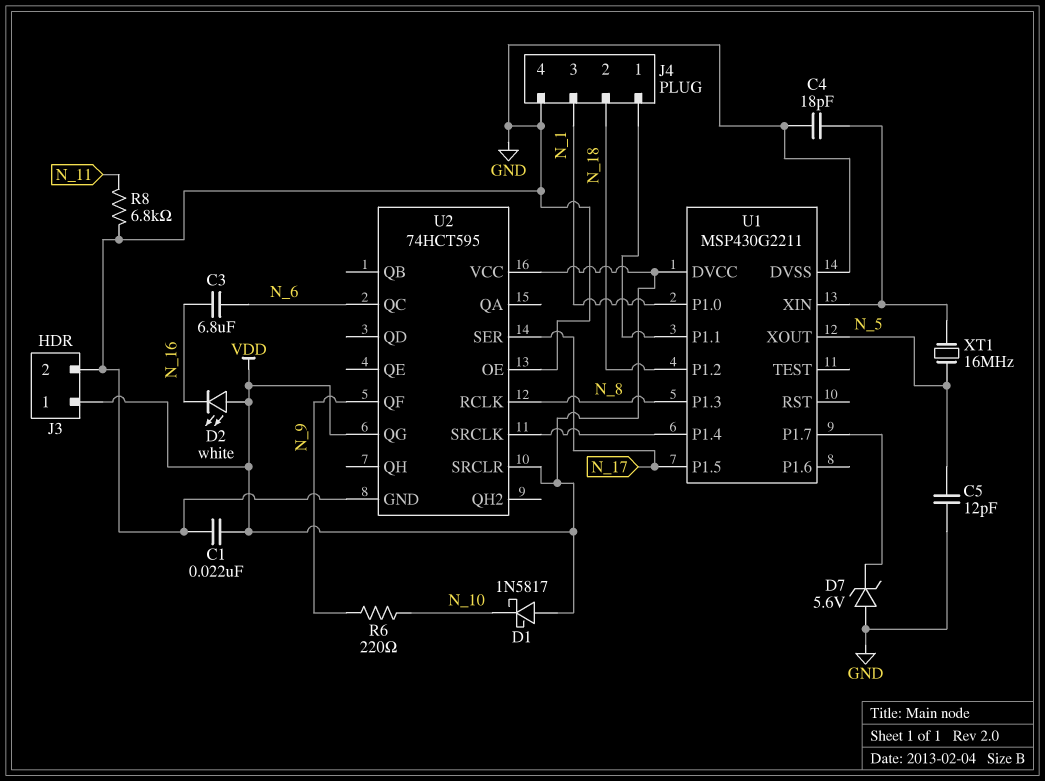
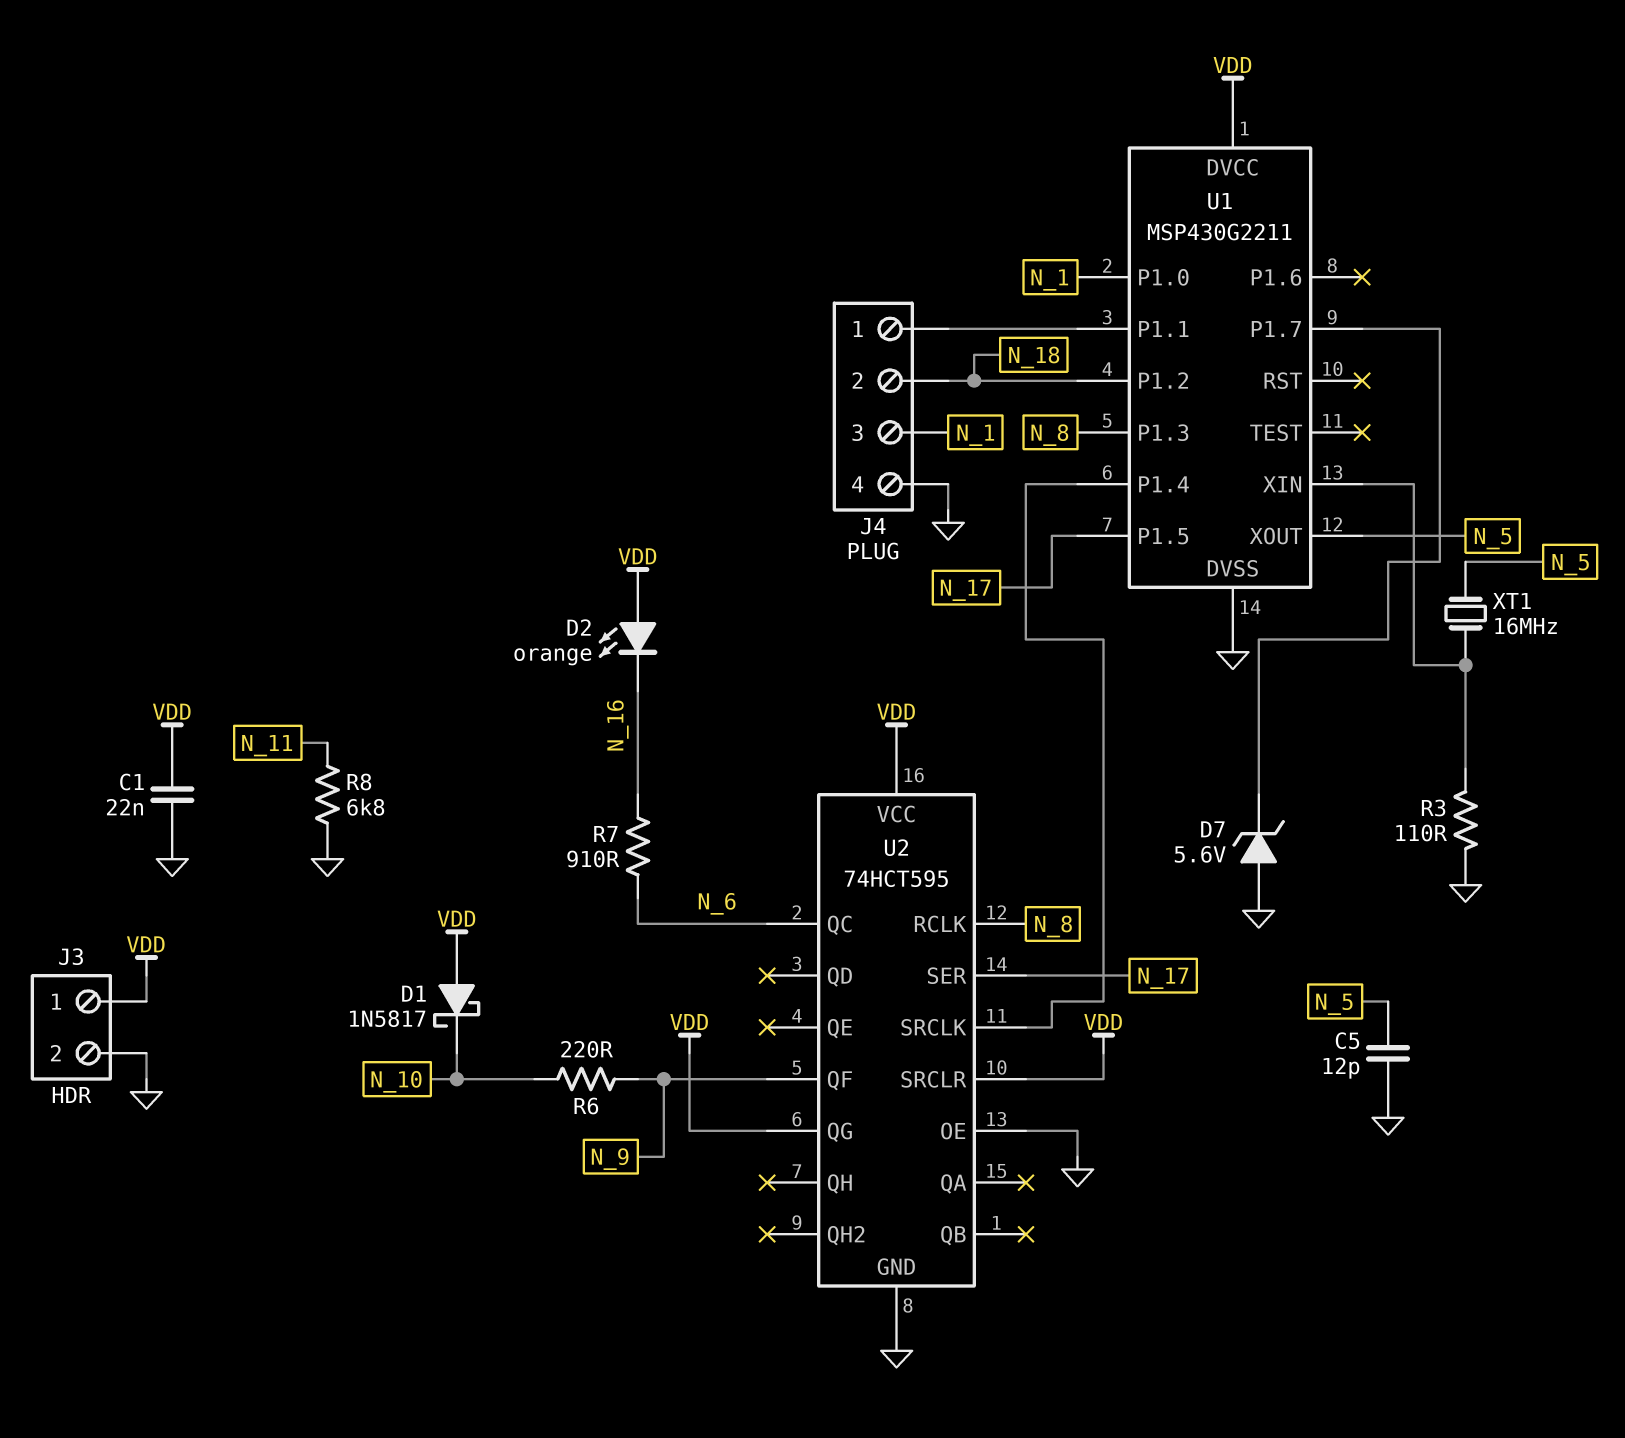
C3: 6.8uF (N_6, N_16) -> none
C4: 18pF (GND, U1/XIN) -> none
D2: LED white (A VDD, K N_16) -> LED orange (A VDD, K N_16)
R3: none -> 110 (GND, U1/XIN)
R7: none -> 910 (N_6, N_16)

